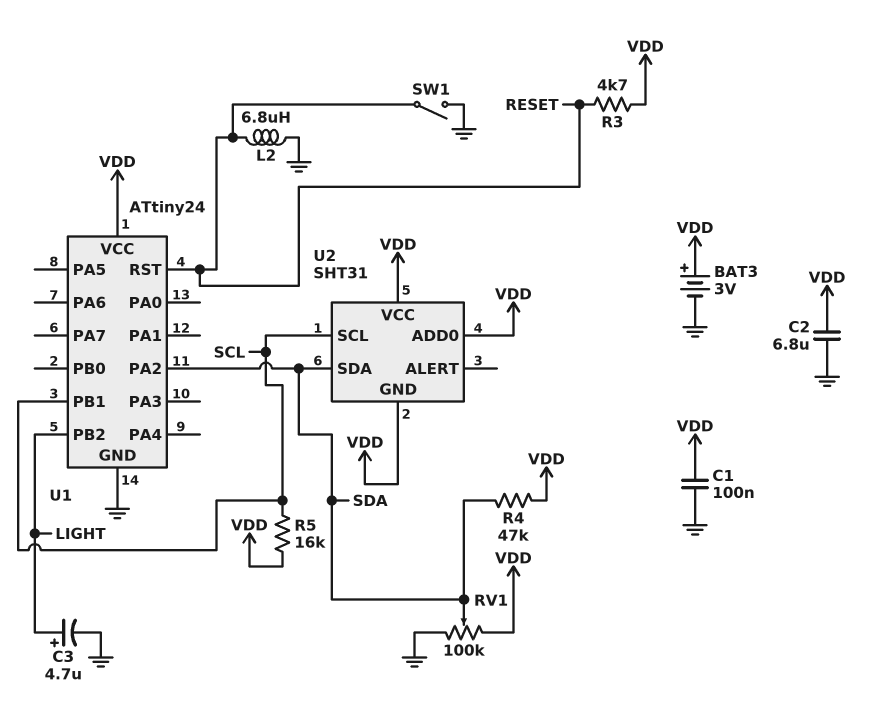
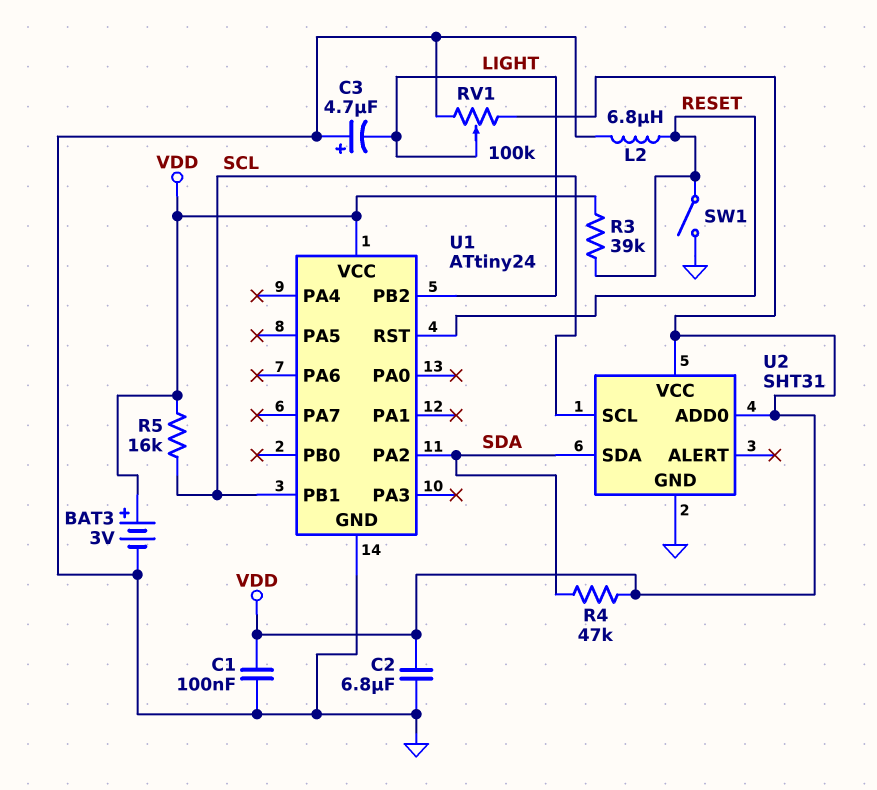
C3: 4.7uF (plus LIGHT, minus GND) -> 4.7uF (plus GND, minus LIGHT)
R3: 4.7k (RESET, VDD) -> 39k (RESET, VDD)
RV1: 100k (GND, VDD, wiper SDA) -> 100k (GND, VDD, wiper LIGHT)
U2 pin GND: VDD -> GND

